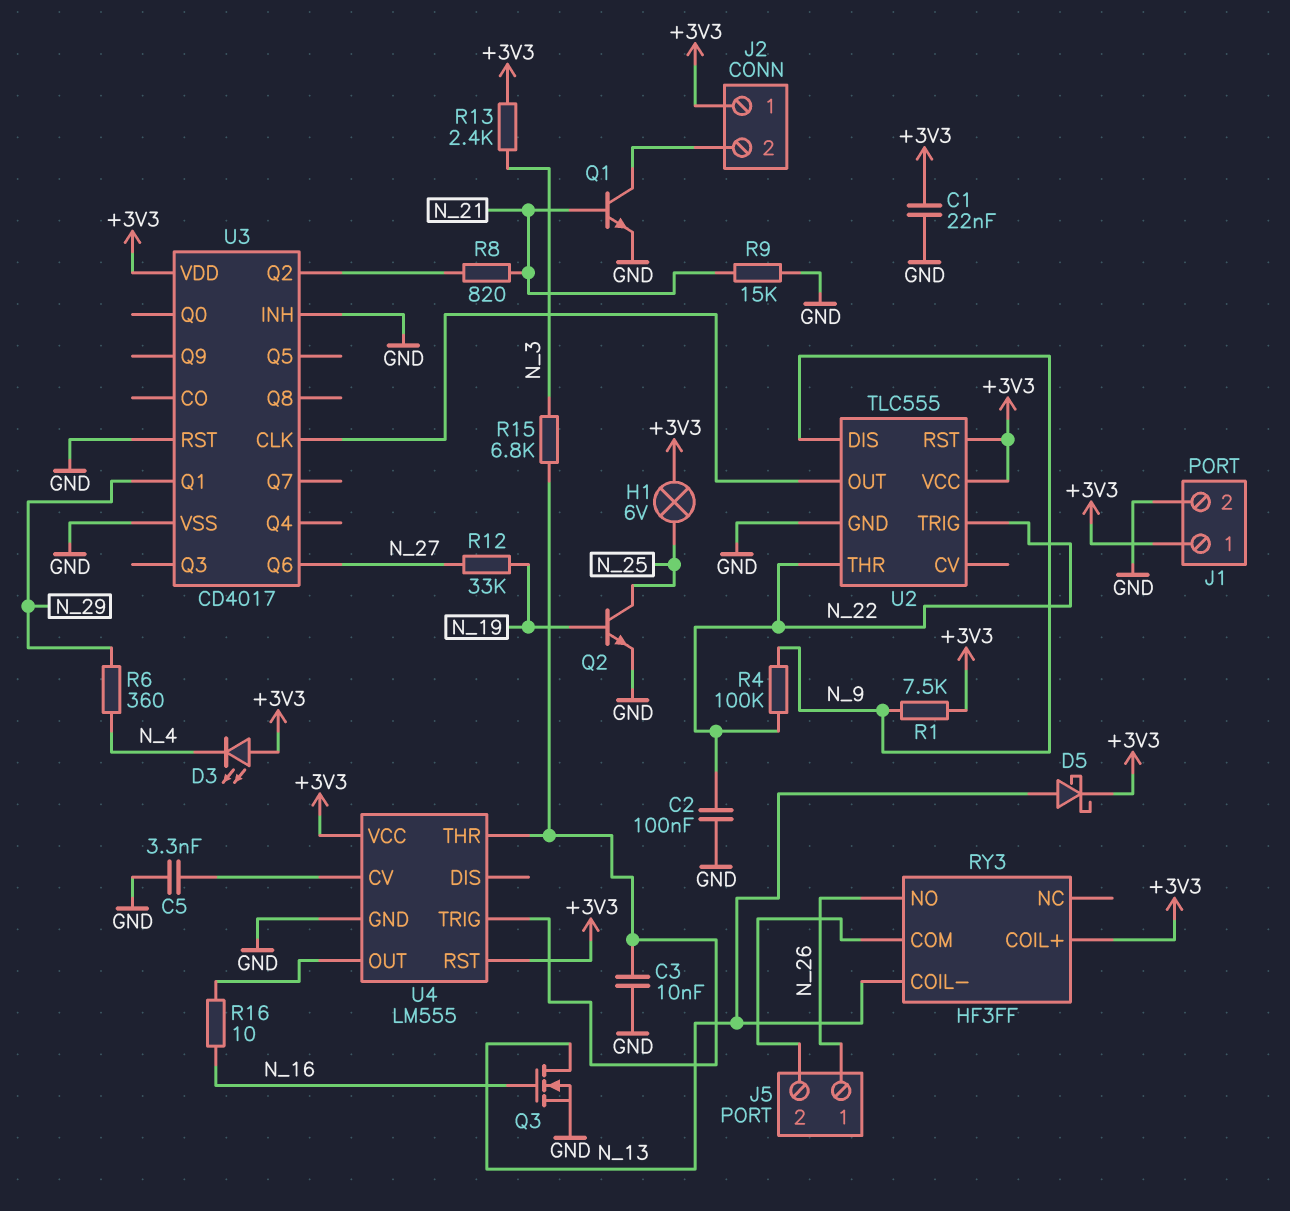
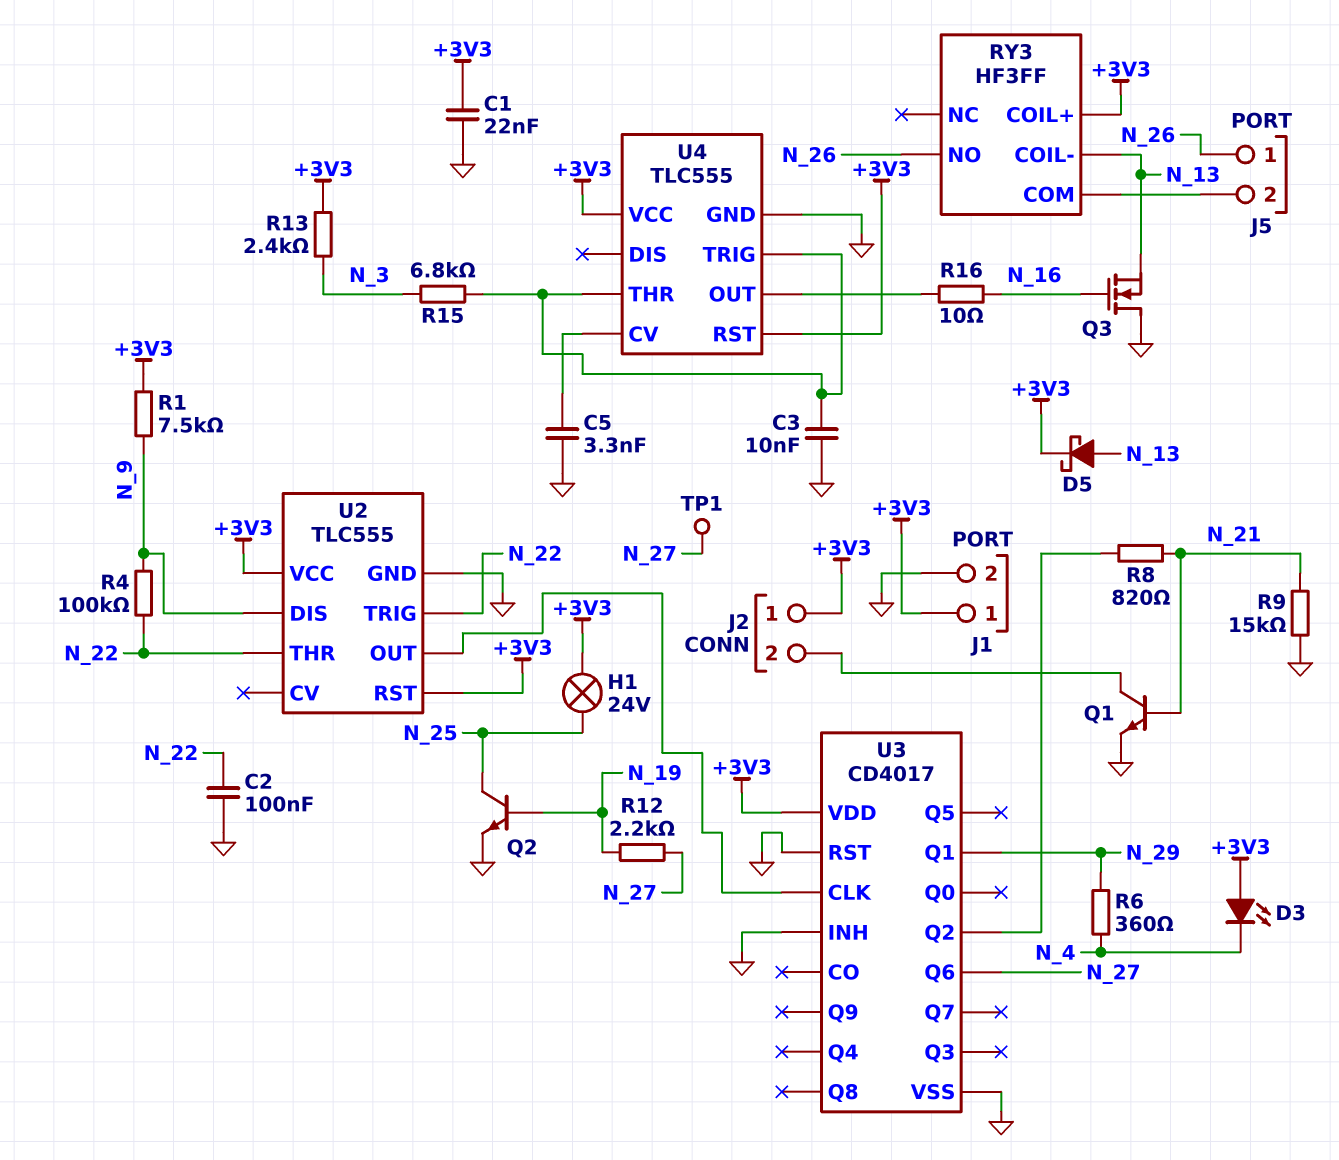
H1: lamp 6V (+3V3, N_25) -> lamp 24V (+3V3, N_25)
Q3: NMOS (G N_16, D N_13, S GND) -> NMOS (G N_16, D GND, S N_13)
R12: 33k (N_19, N_27) -> 2.2k (N_19, N_27)
TP1: none -> test point (N_27)
U4: LM555 -> TLC555

